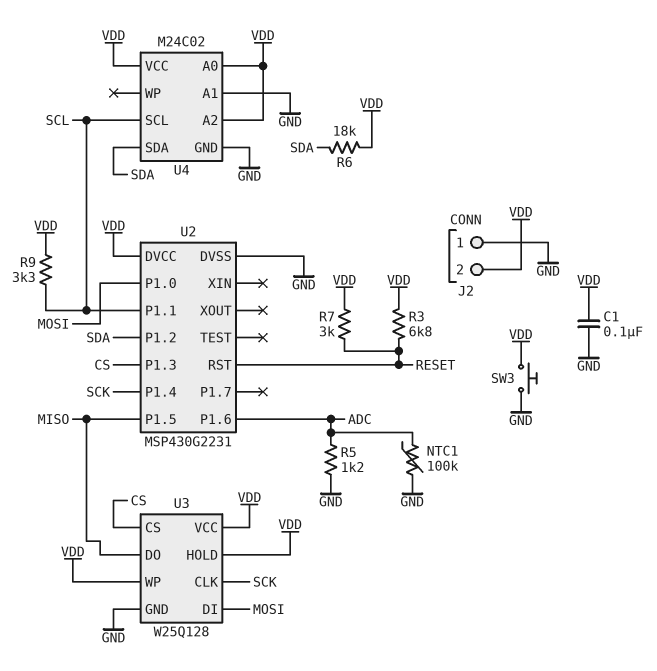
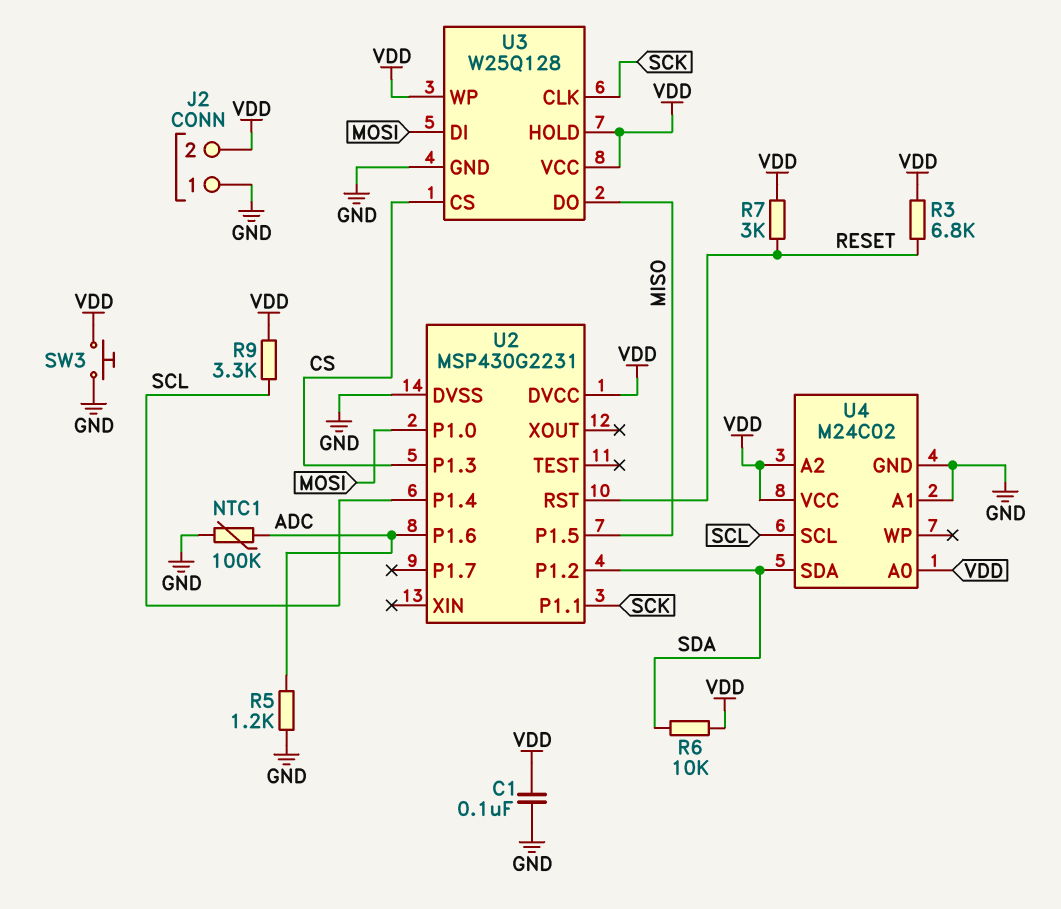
R6: 18k (SDA, VDD) -> 10k (SDA, VDD)
U2 pin P1.1: SCL -> SCK
U2 pin P1.4: SCK -> SCL

